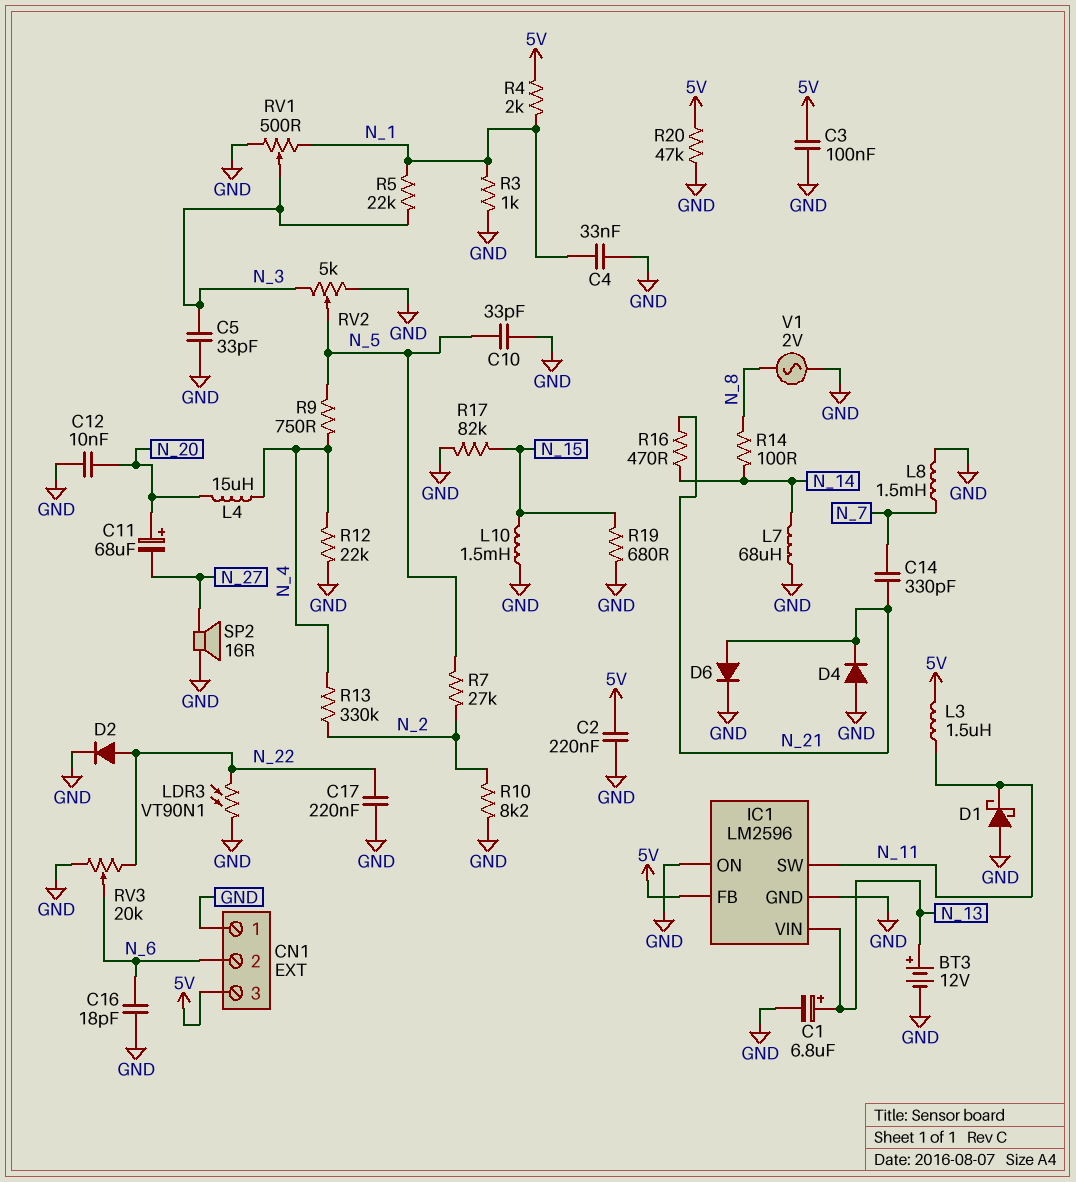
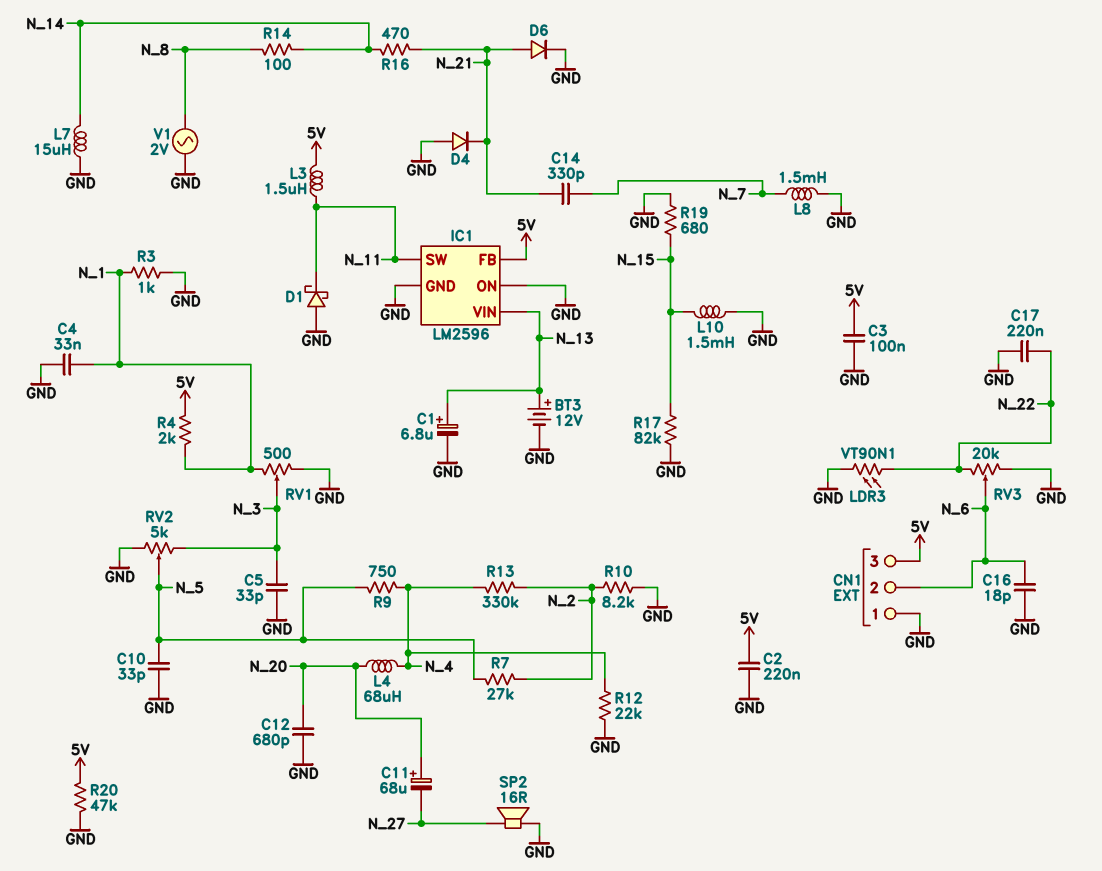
C12: 10nF (GND, N_20) -> 680pF (GND, N_20)
D2: diode (A N_22, K GND) -> none
L4: 15uH (N_4, N_20) -> 68uH (N_4, N_20)
L7: 68uH (GND, N_14) -> 15uH (GND, N_14)
R5: 22k (N_1, N_3) -> none

